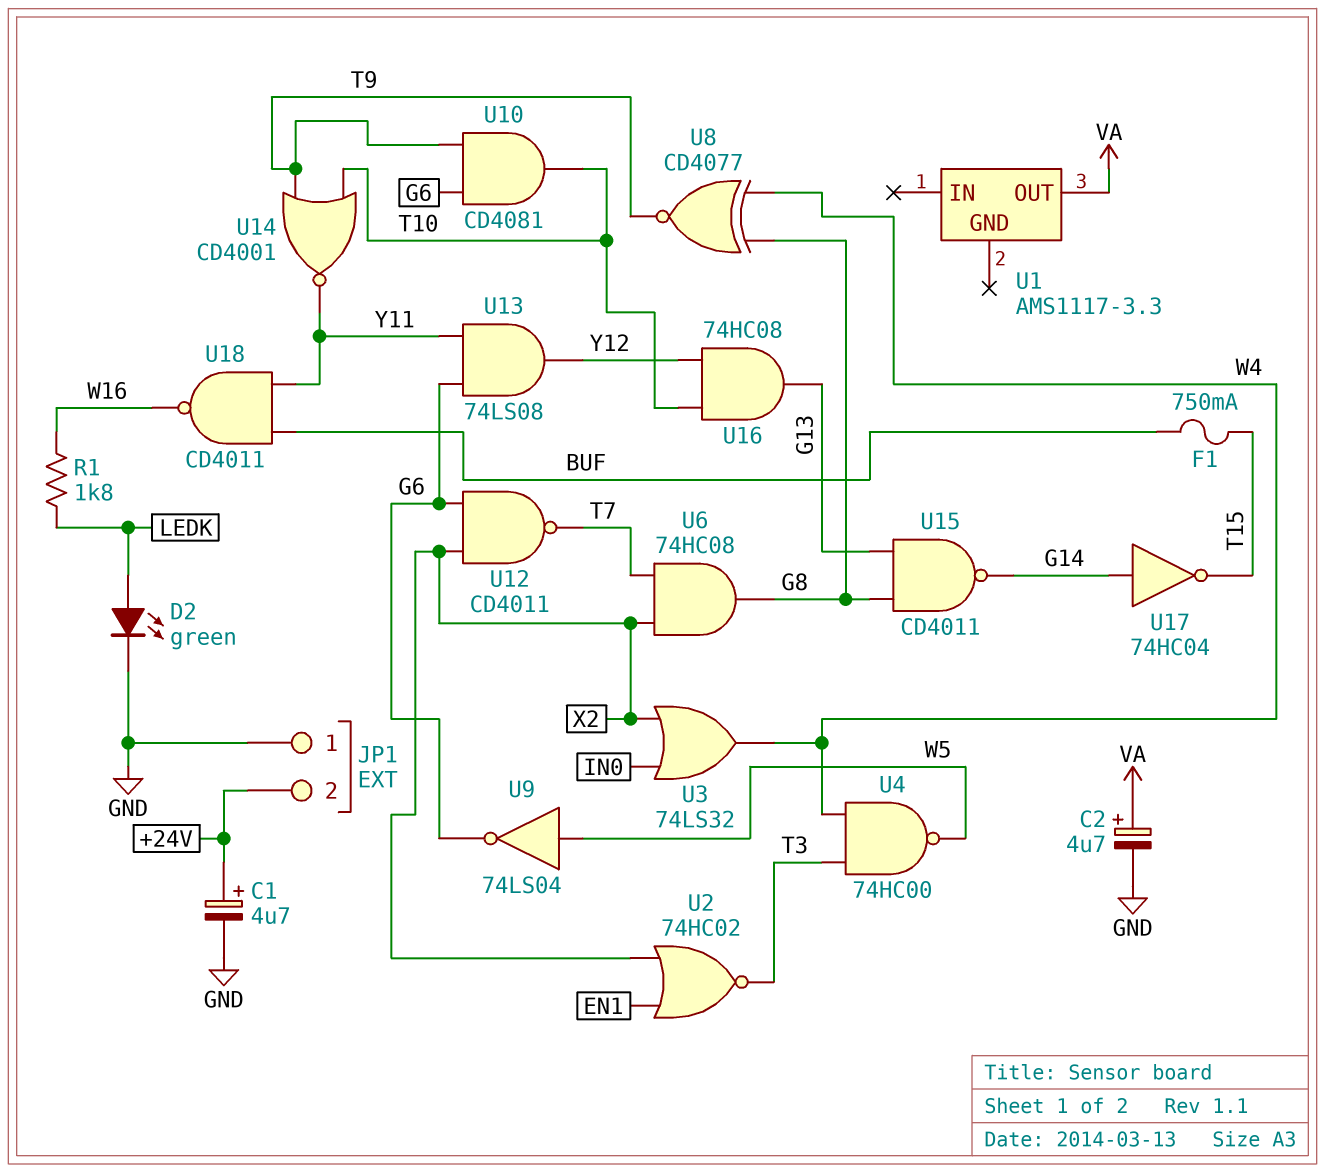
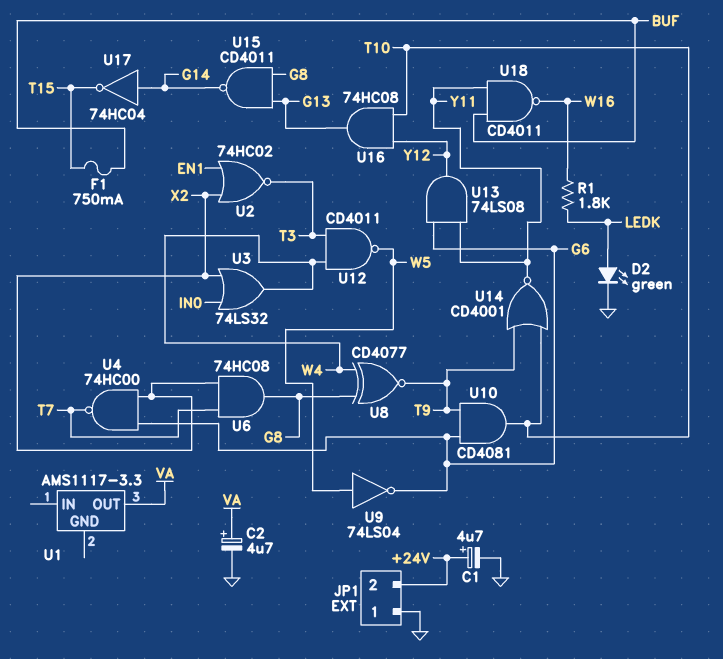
U4: NAND 74HC00 (in T3, in W4, out W5) -> NAND 74HC00 (in G6, in X2, out T7)
U12: NAND CD4011 (in G6, in X2, out T7) -> NAND CD4011 (in T3, in W4, out W5)

